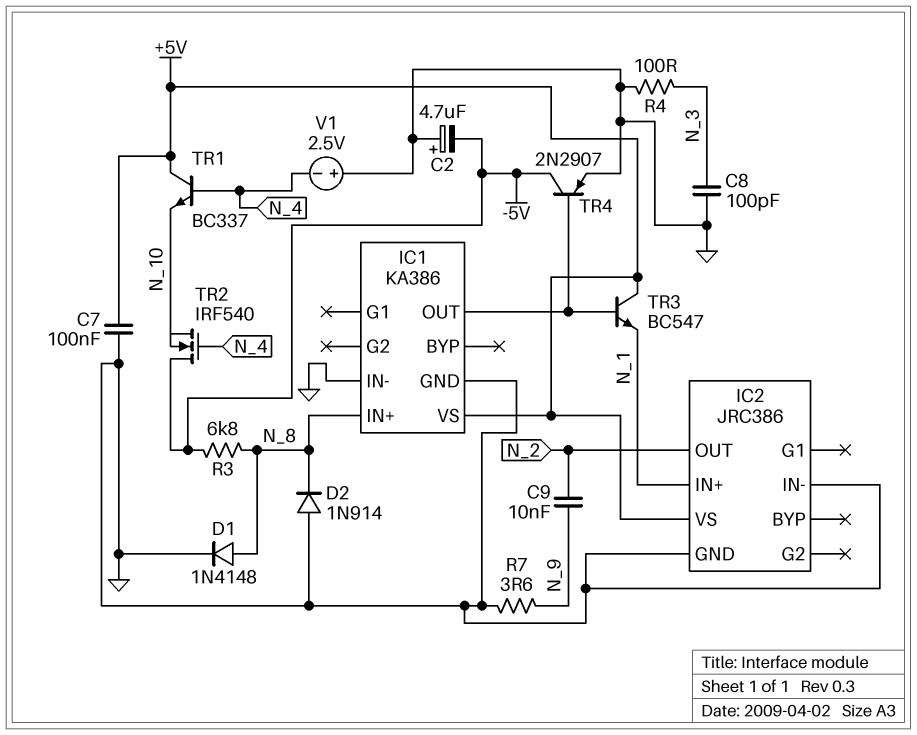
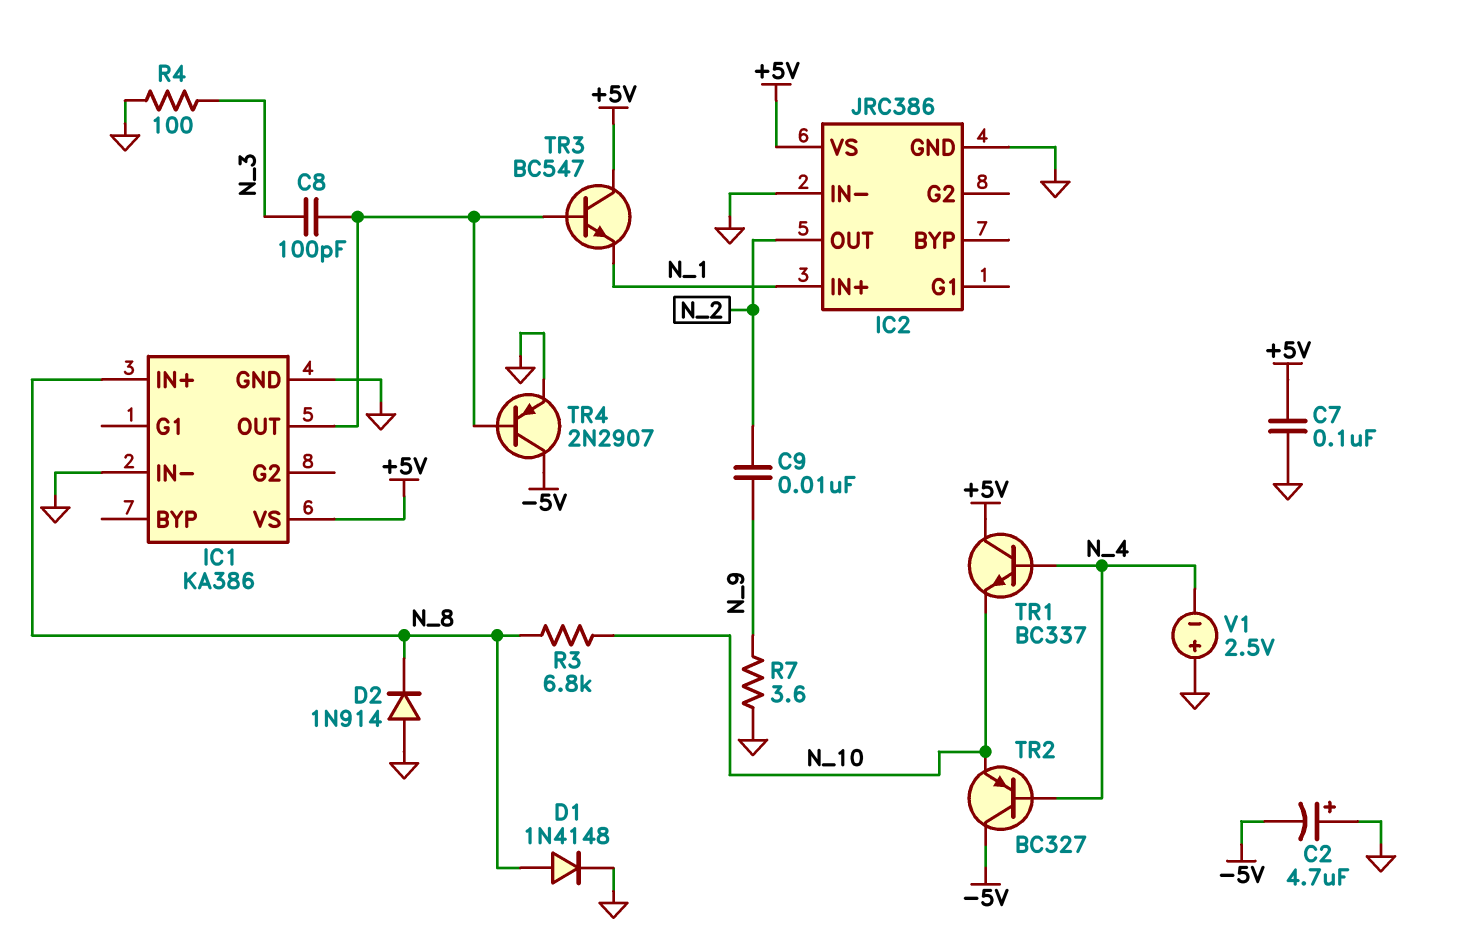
C8: 100pF (GND, N_3) -> 100pF (IC1/OUT, N_3)
R3: 6.8k (-5V, N_8) -> 6.8k (N_8, N_10)
TR2: NMOS IRF540 (G N_4, D -5V, S N_10) -> PNP BC327 (B N_4, C -5V, E N_10)

